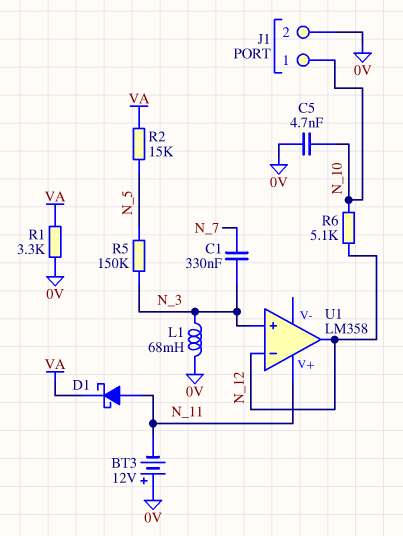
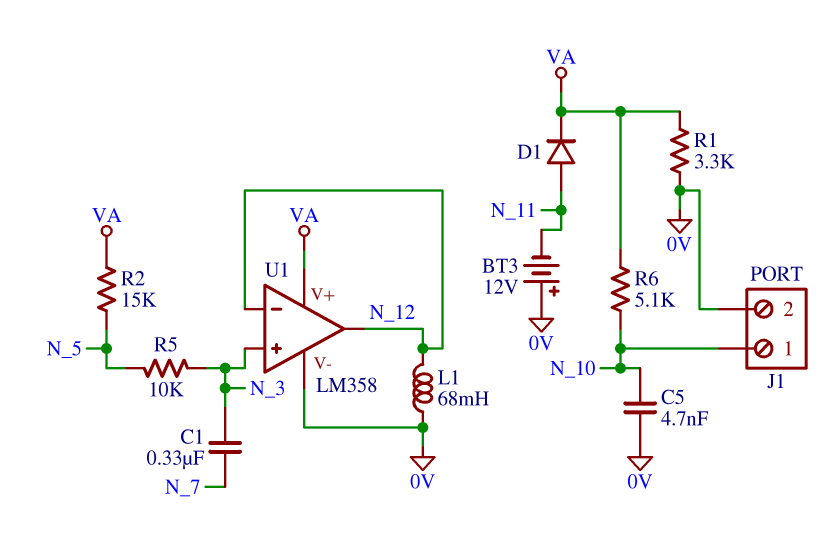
D1: schottky (A N_11, K VA) -> diode (A N_11, K VA)
L1: 68mH (0V, N_3) -> 68mH (0V, N_12)
R5: 150k (N_3, N_5) -> 10k (N_3, N_5)
R6: 5.1k (N_10, N_12) -> 5.1k (N_10, VA)
U1 pin V+: N_11 -> VA
U1 pin V-: none -> 0V

